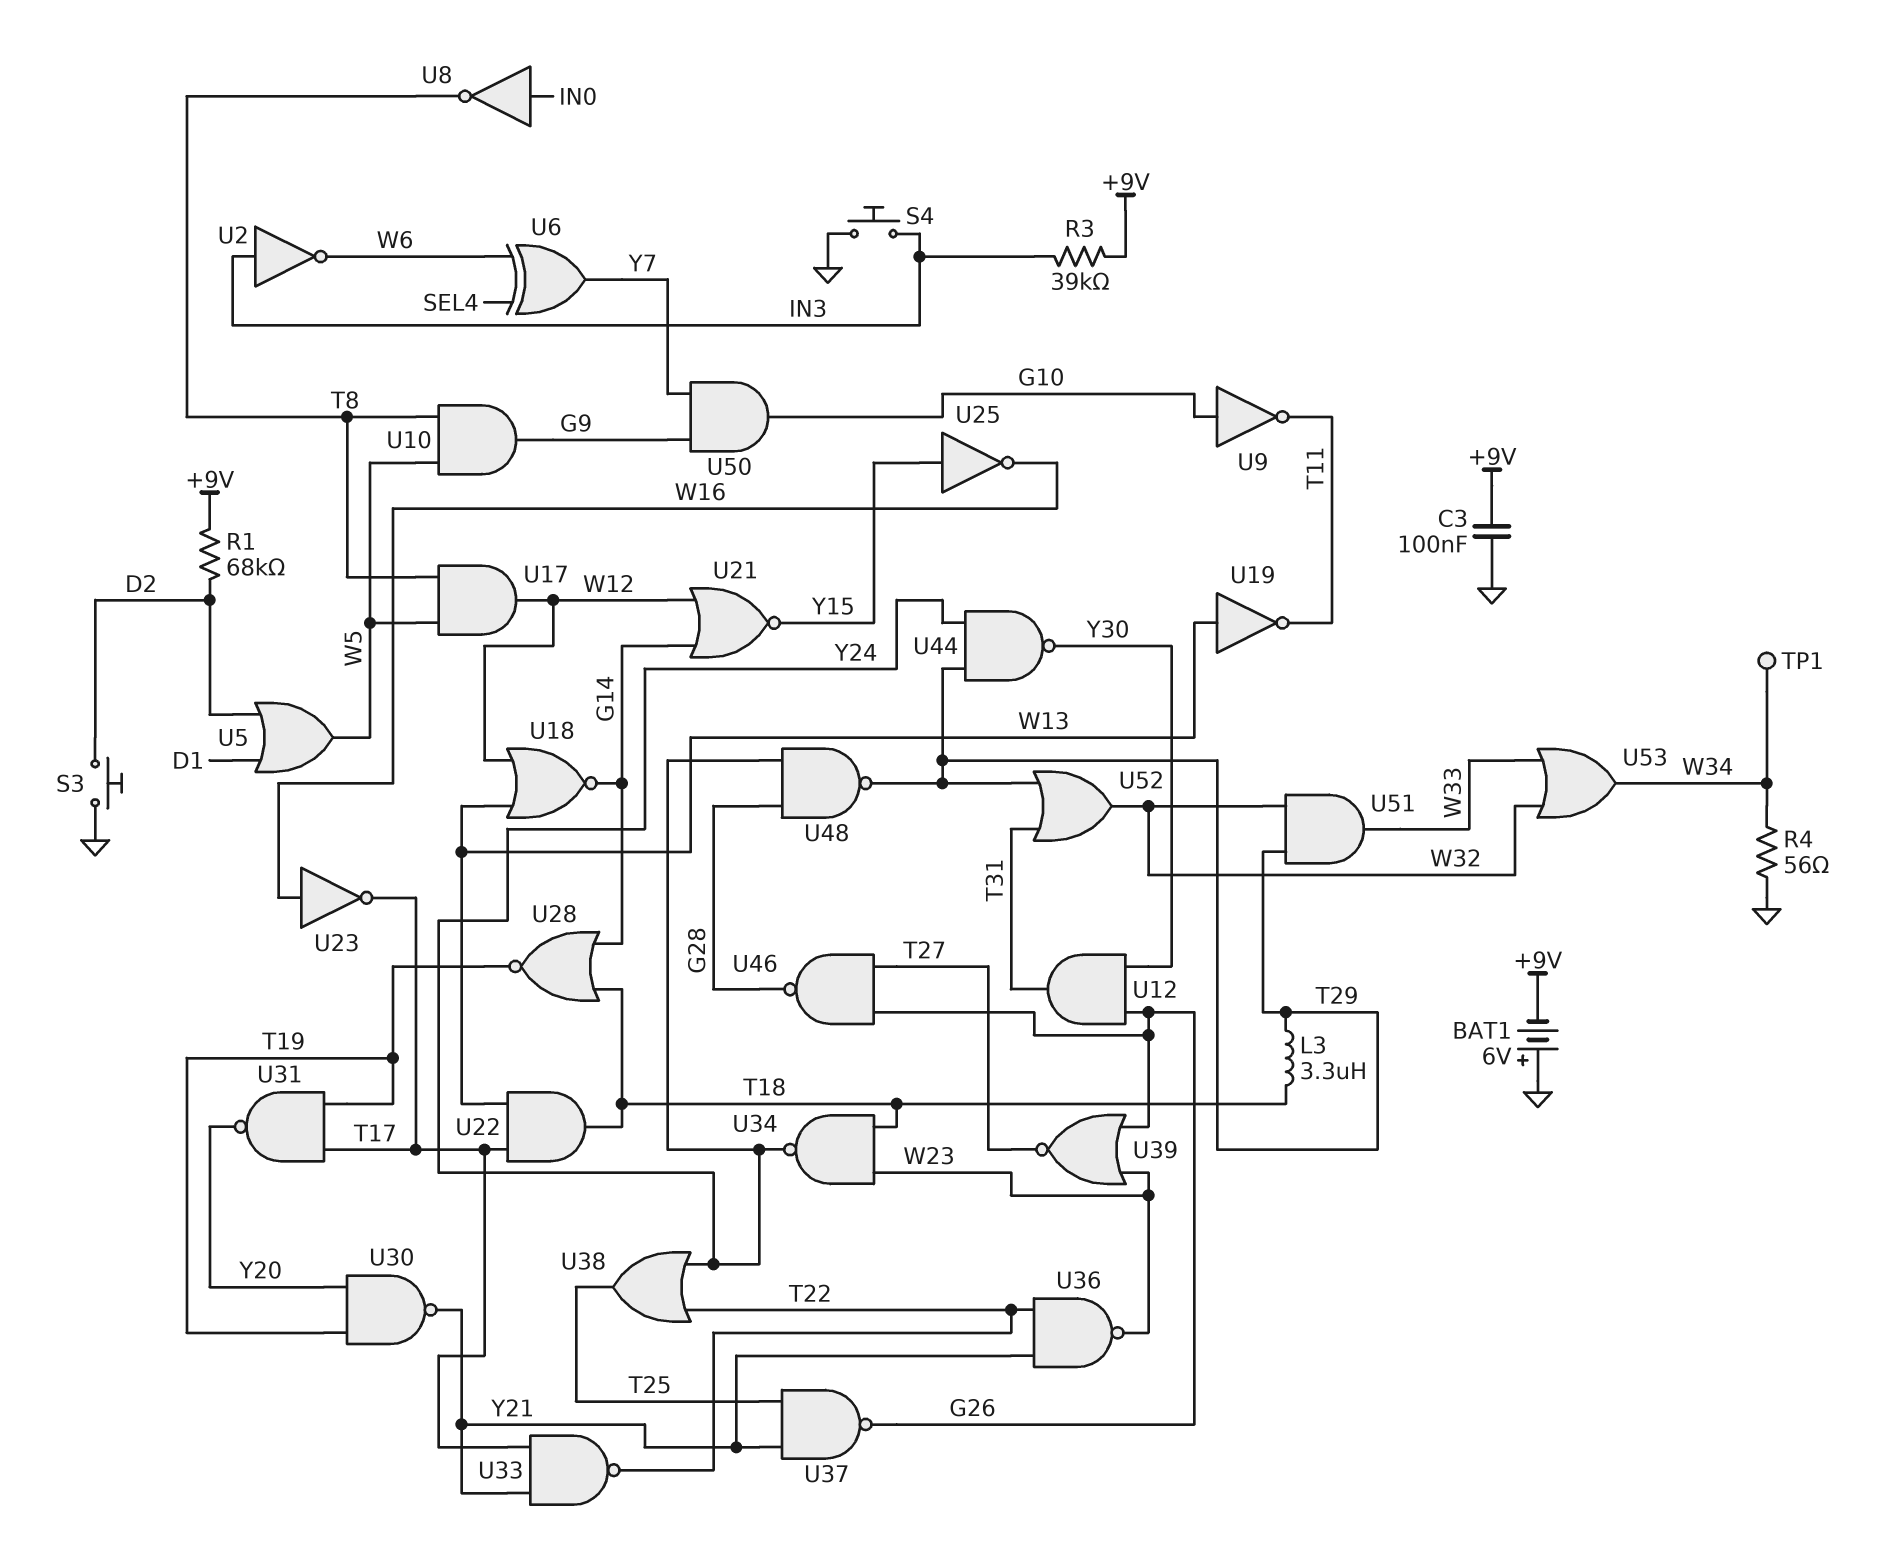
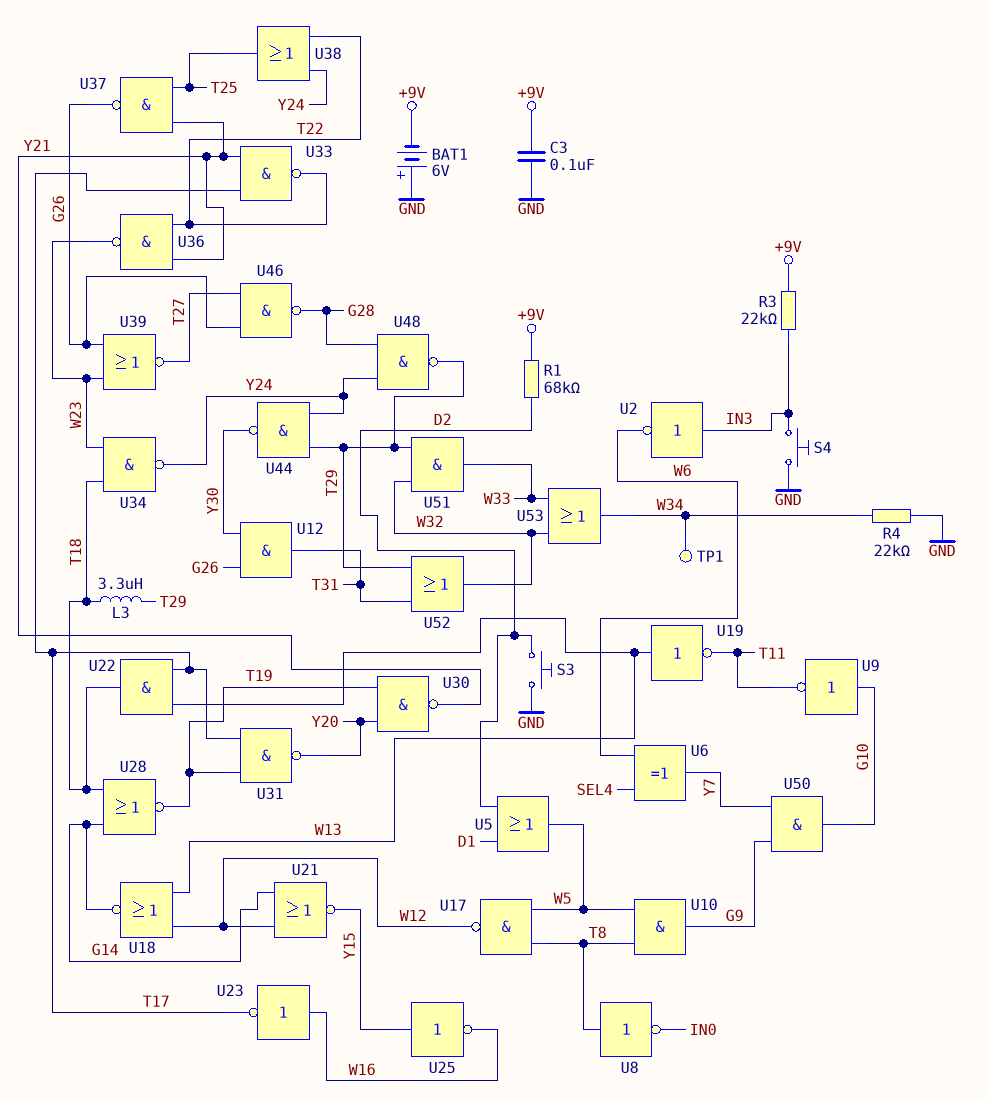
R3: 39k (+9V, IN3) -> 22k (+9V, IN3)
R4: 56 (GND, W34) -> 22k (GND, W34)
U8: NOT (in IN0, out T8) -> NOT (in T8, out IN0)
U17: AND (in T8, in W5, out W12) -> NAND (in T8, in W5, out W12)

